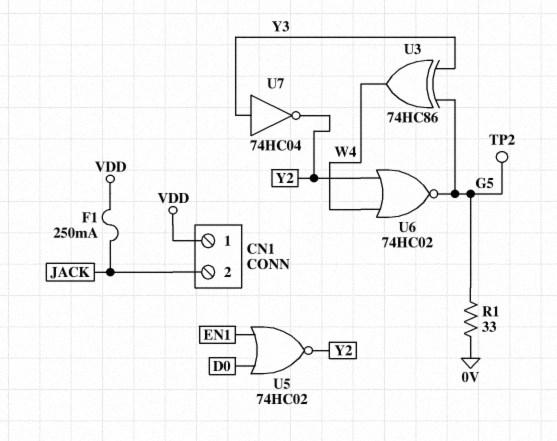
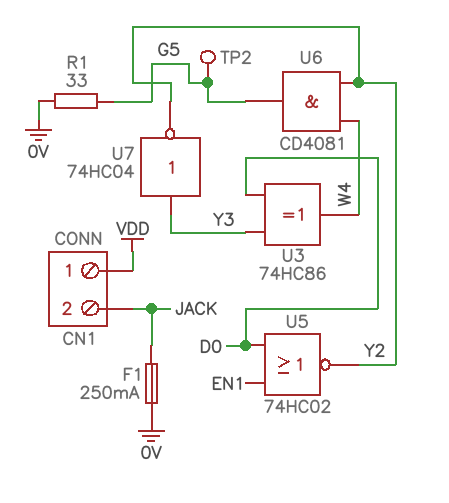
F1: 250mA (JACK, VDD) -> 250mA (0V, JACK)
U3: XOR 74HC86 (in G5, in Y3, out W4) -> XOR 74HC86 (in D0, in Y3, out W4)
U6: NOR 74HC02 (in W4, in Y2, out G5) -> AND CD4081 (in W4, in Y2, out G5)

